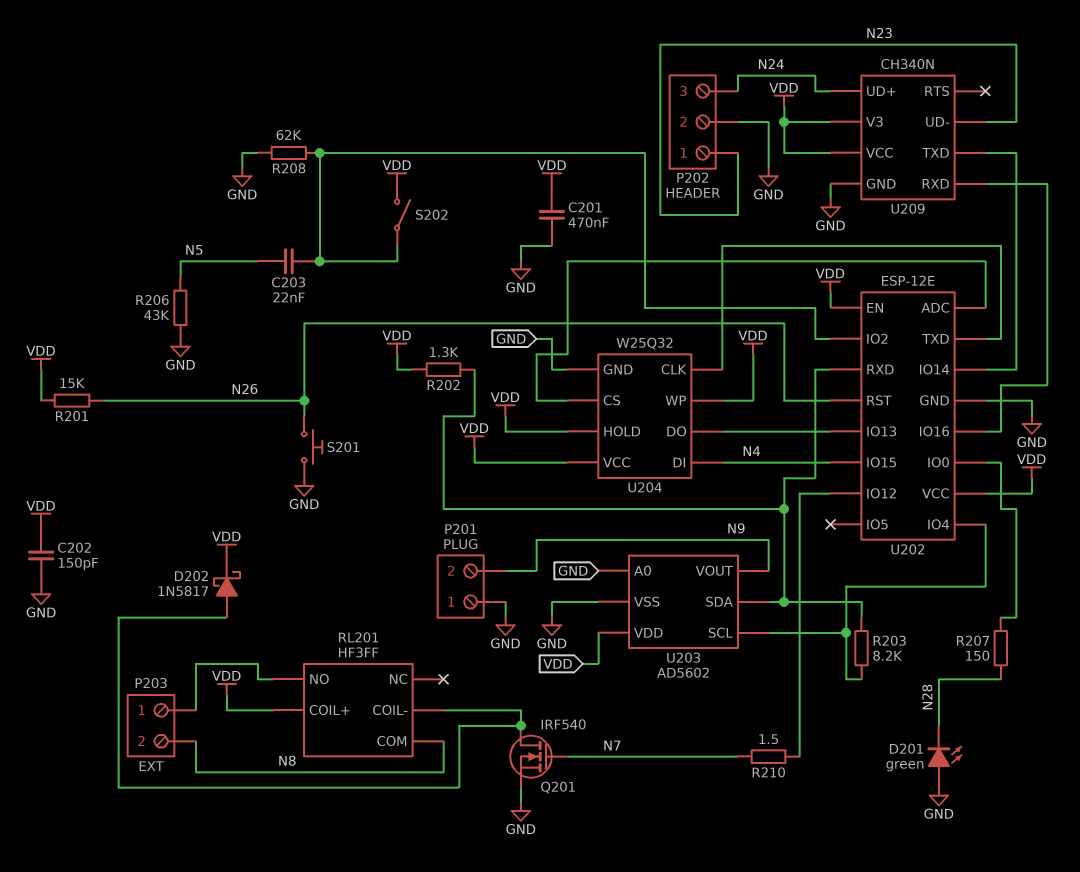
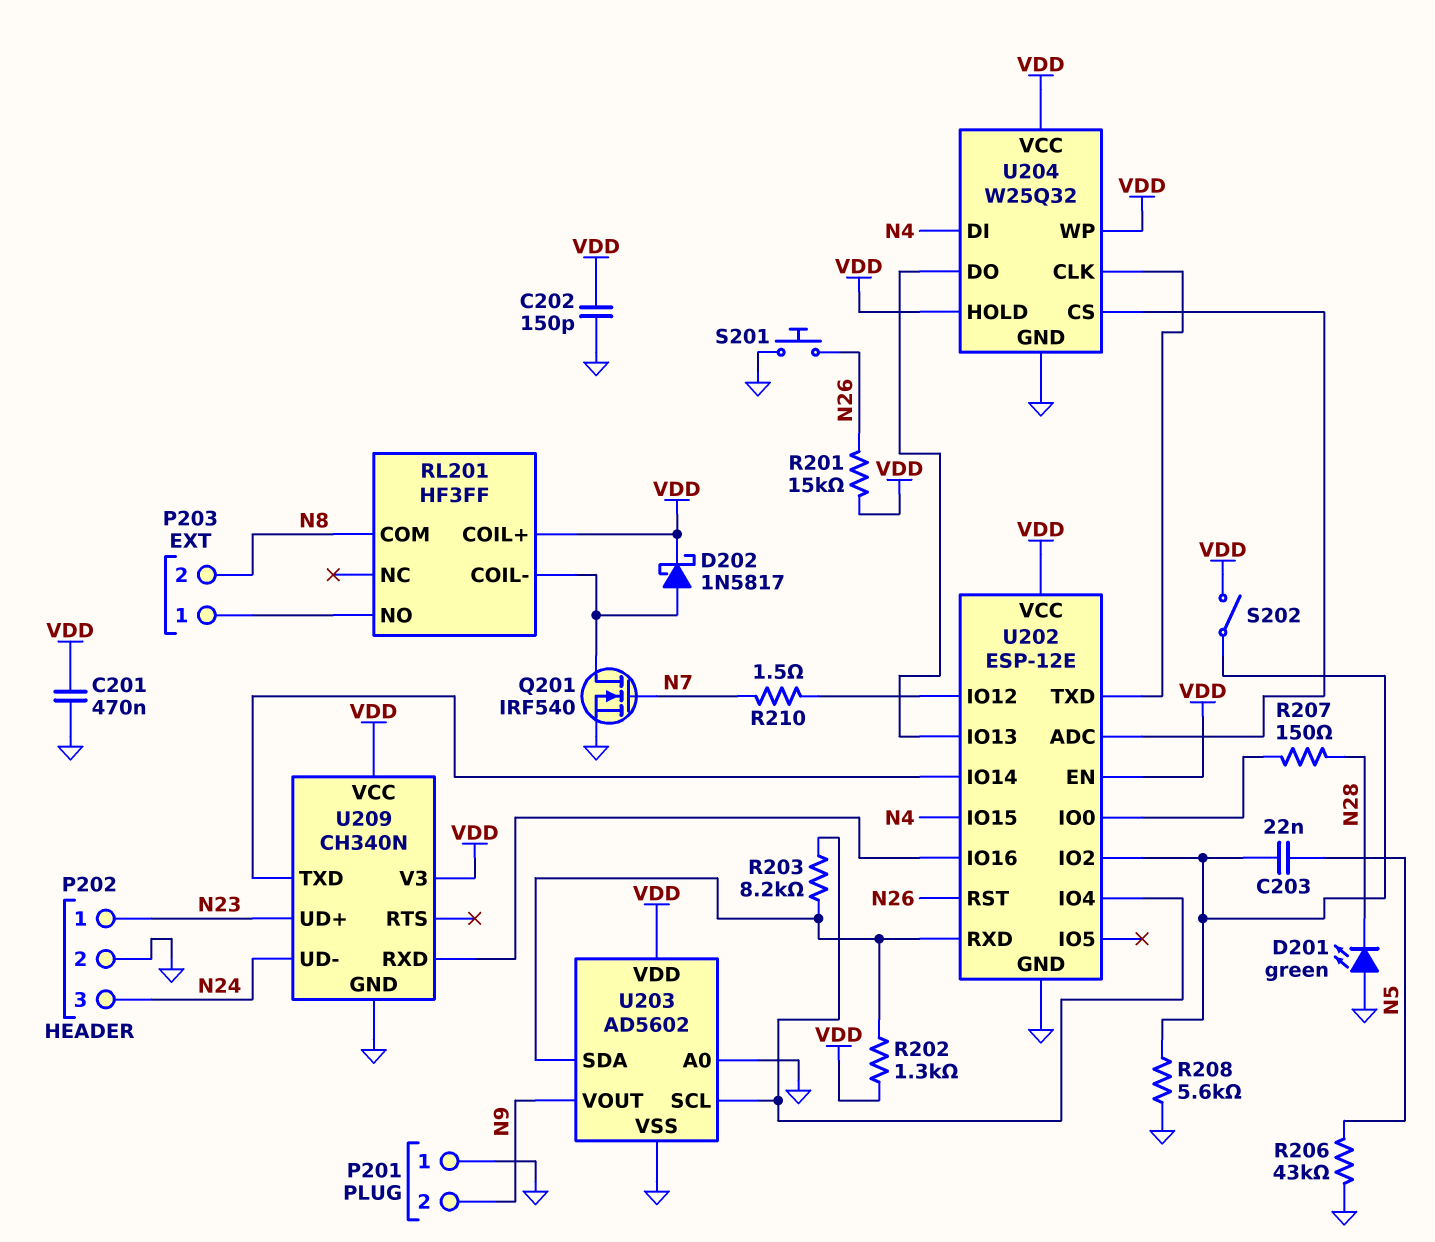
R208: 62k (GND, U202/IO2) -> 5.6k (GND, U202/IO2)
U209 pin UD+: N24 -> N23
U209 pin UD-: N23 -> N24

